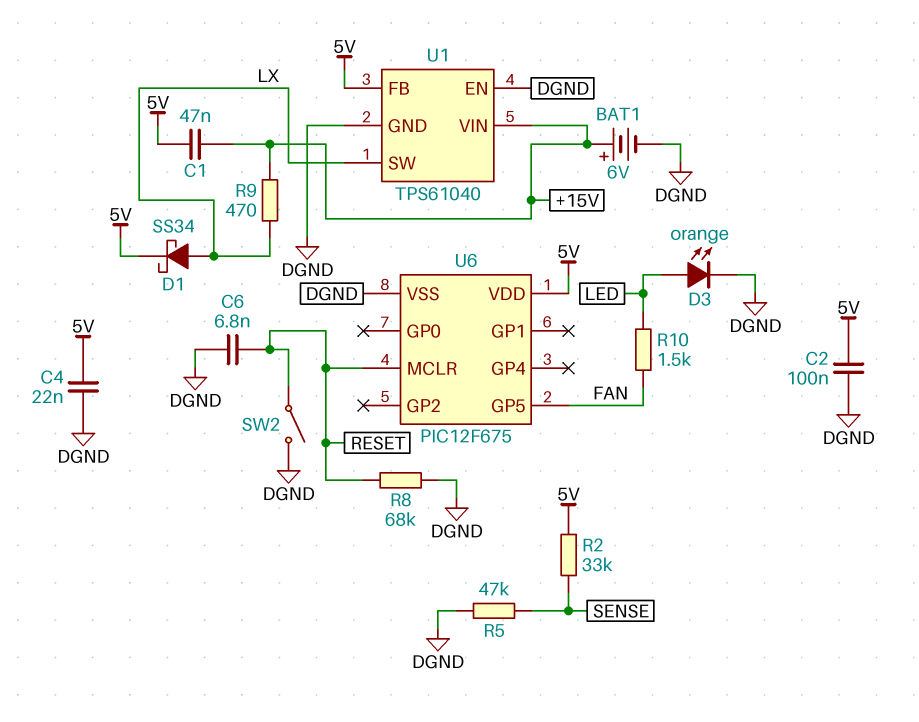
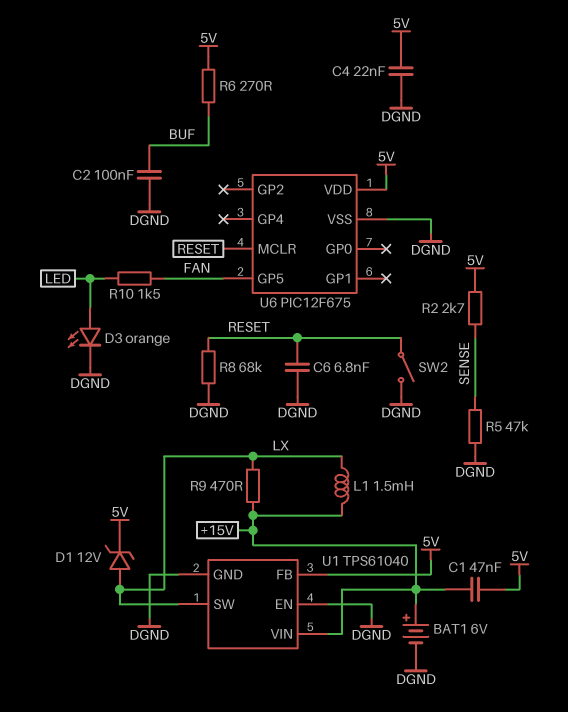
C2: 100nF (5V, DGND) -> 100nF (BUF, DGND)
D1: schottky SS34 (A LX, K 5V) -> zener 12V (A LX, K 5V)
L1: none -> 1.5mH (+15V, LX)
R2: 33k (5V, SENSE) -> 2.7k (5V, SENSE)
R6: none -> 270 (5V, BUF)

